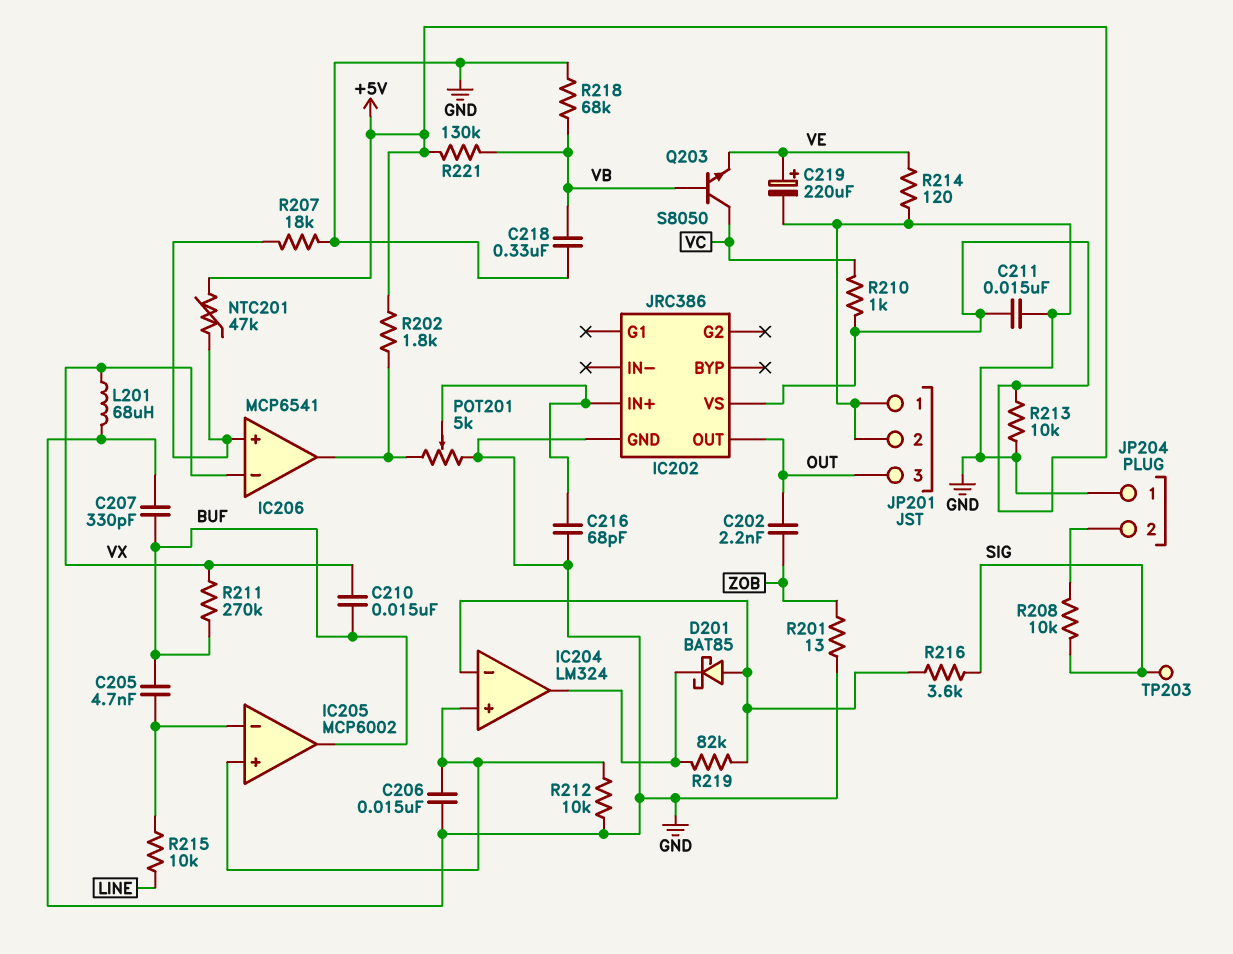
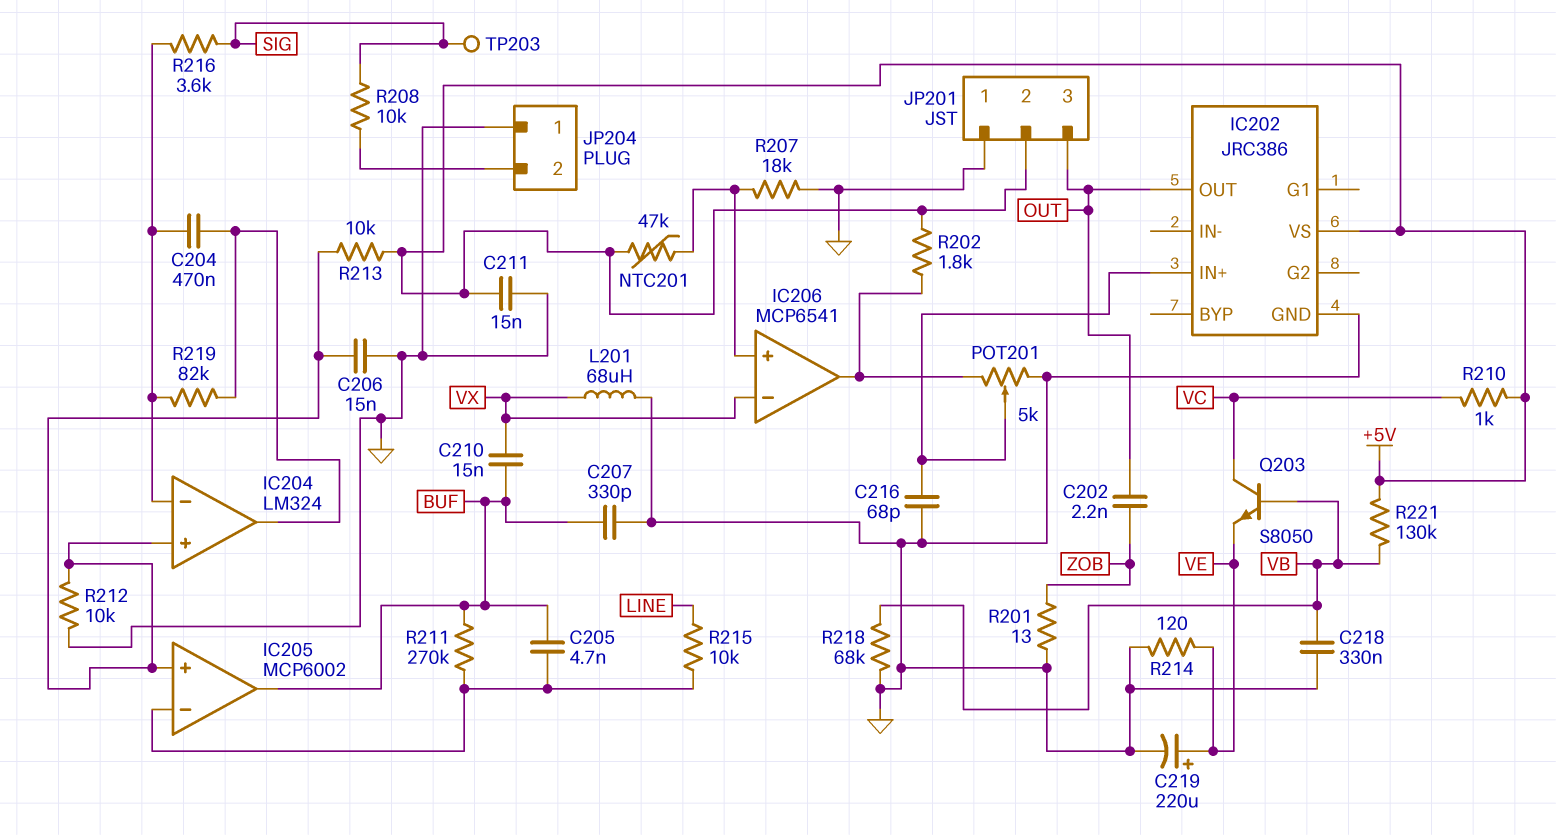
C204: none -> 470nF (IC204/in-, IC204/out)
D201: schottky BAT85 (A IC204/in-, K IC204/out) -> none
JP201 pin 2: GND -> +5V
R211: 270k (BUF, VX) -> 270k (BUF, IC205/in-)
R213: 10k (+5V, GND) -> 10k (+5V, IC204/in+)

